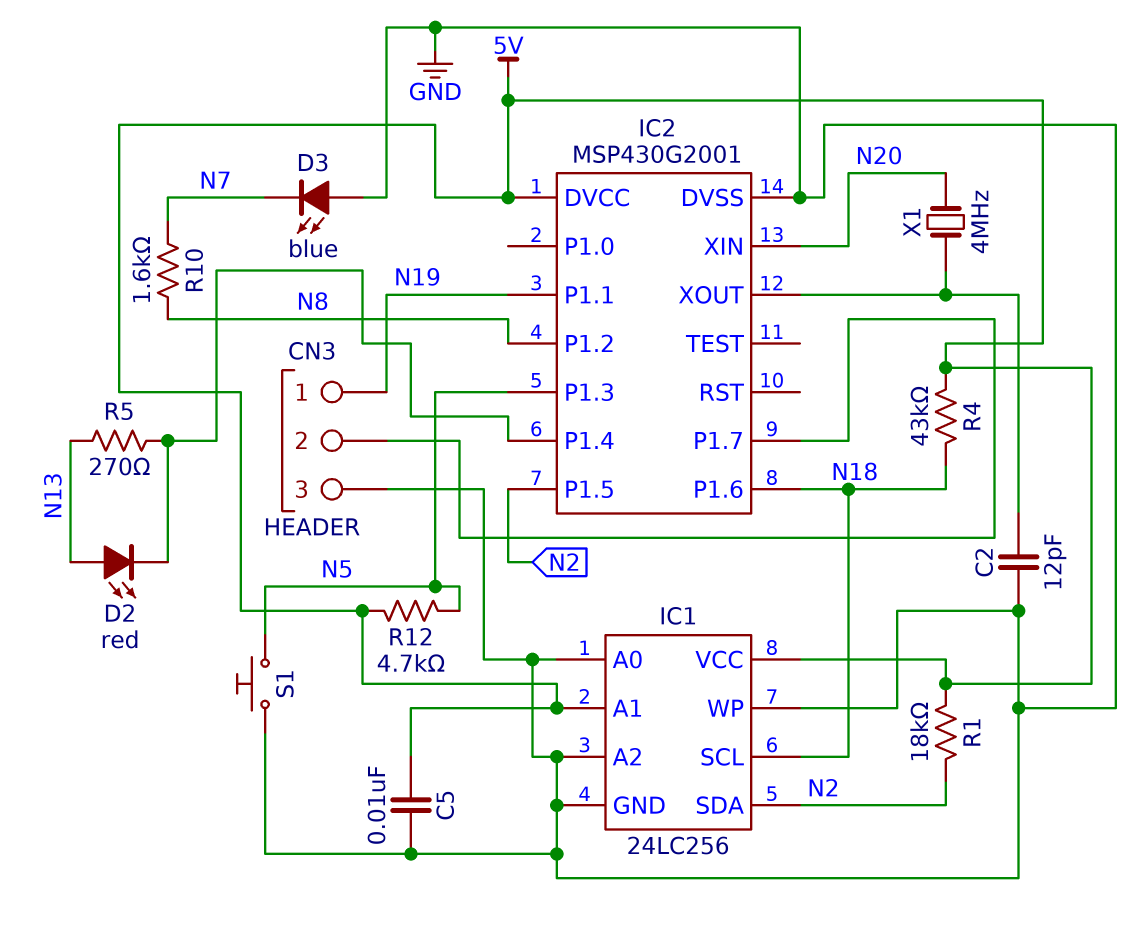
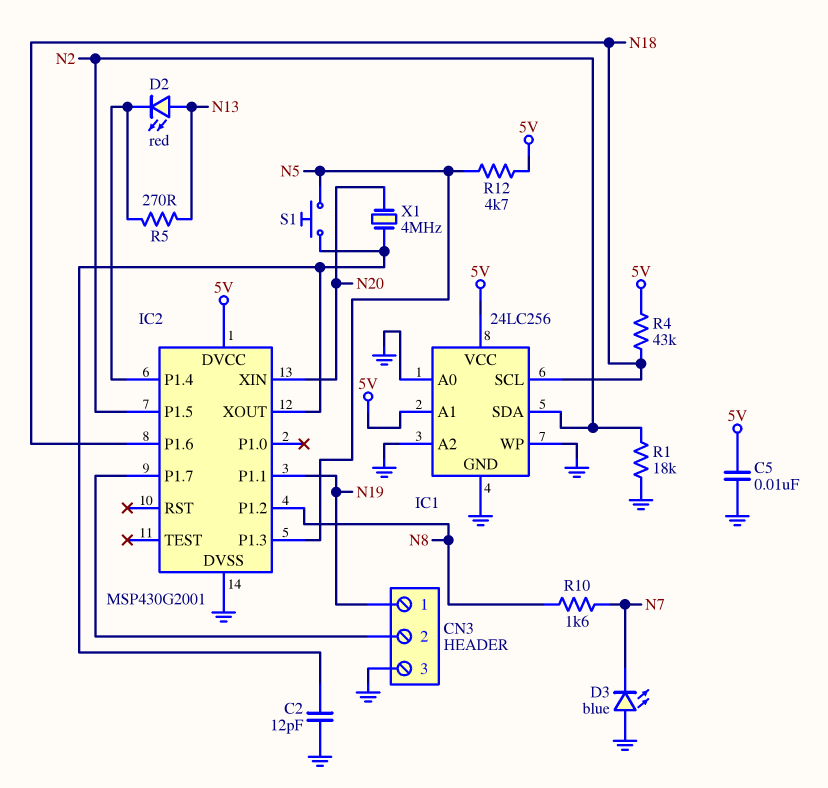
R1: 18k (5V, N2) -> 18k (GND, N2)
S1: button (GND, N5) -> button (IC2/XOUT, N5)

